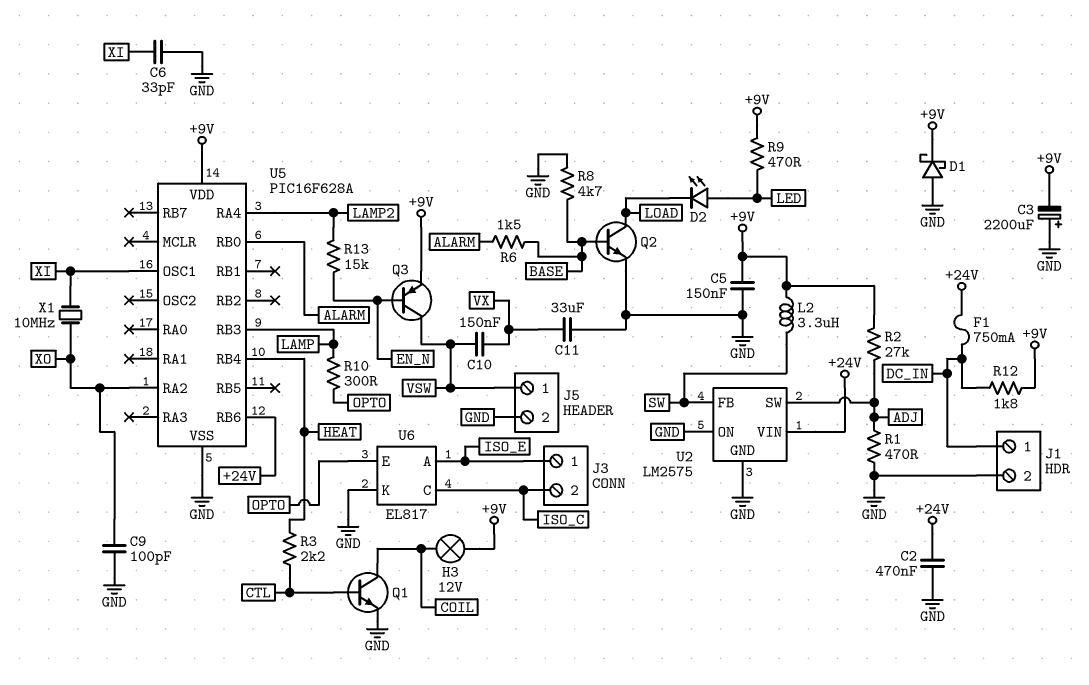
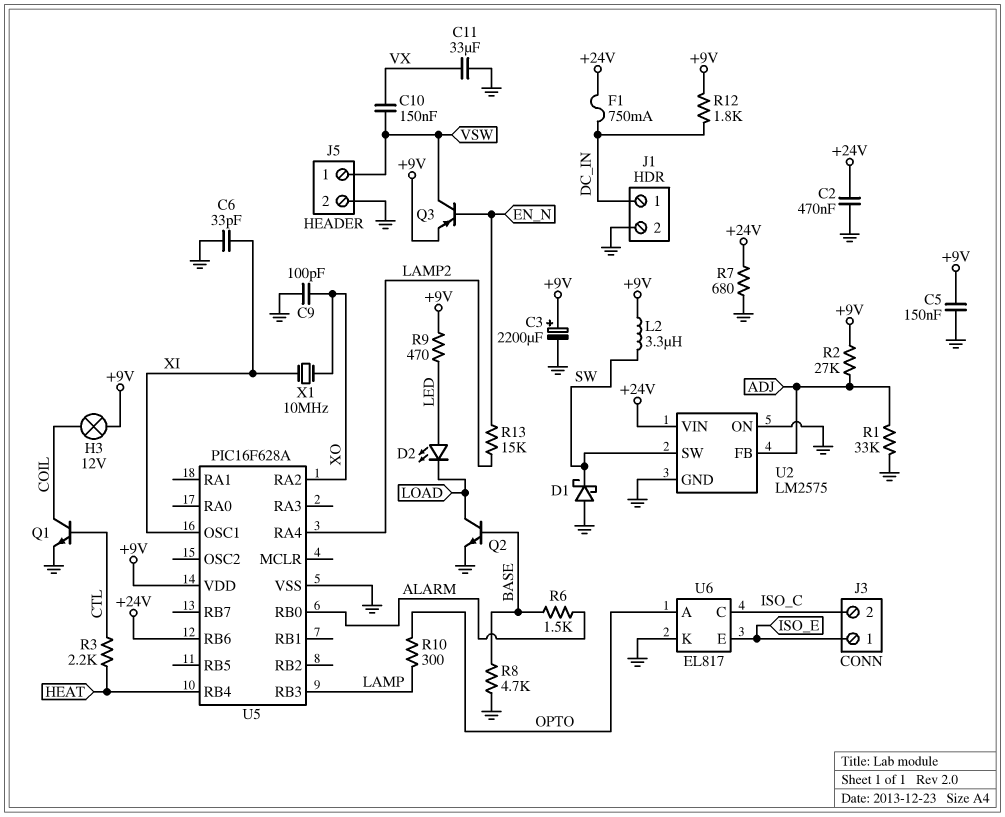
C3: 2200uF (plus GND, minus +9V) -> 2200uF (plus +9V, minus GND)
D1: schottky (A GND, K +9V) -> schottky (A GND, K SW)
R1: 470 (ADJ, GND) -> 33k (ADJ, GND)
R7: none -> 680 (+24V, GND)
U2 pin FB: SW -> ADJ
U2 pin SW: ADJ -> SW
U6 pin A: ISO_E -> OPTO
U6 pin E: OPTO -> ISO_E

